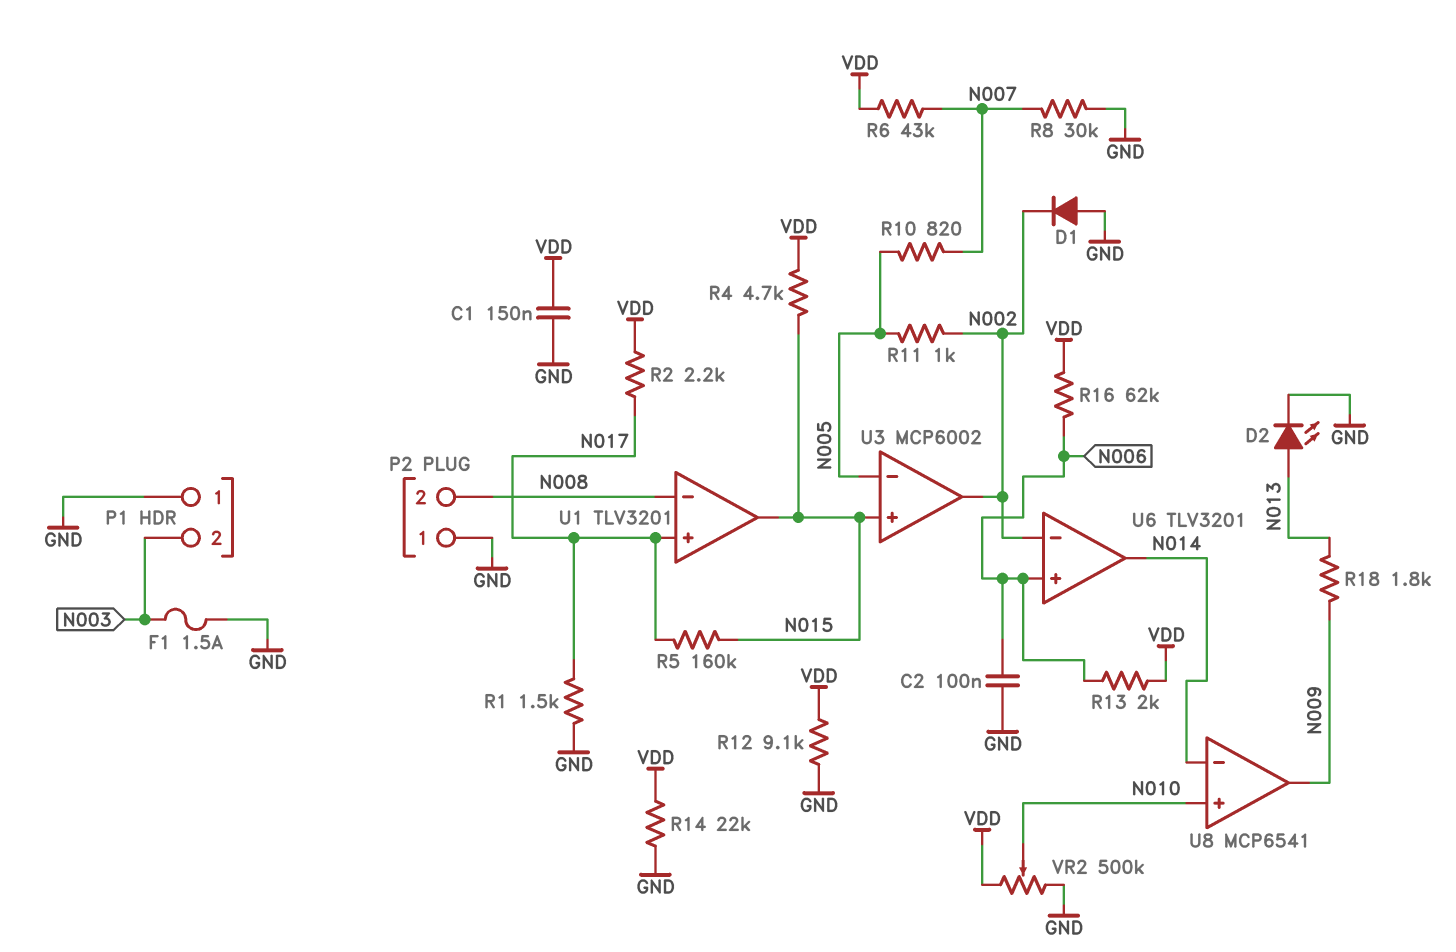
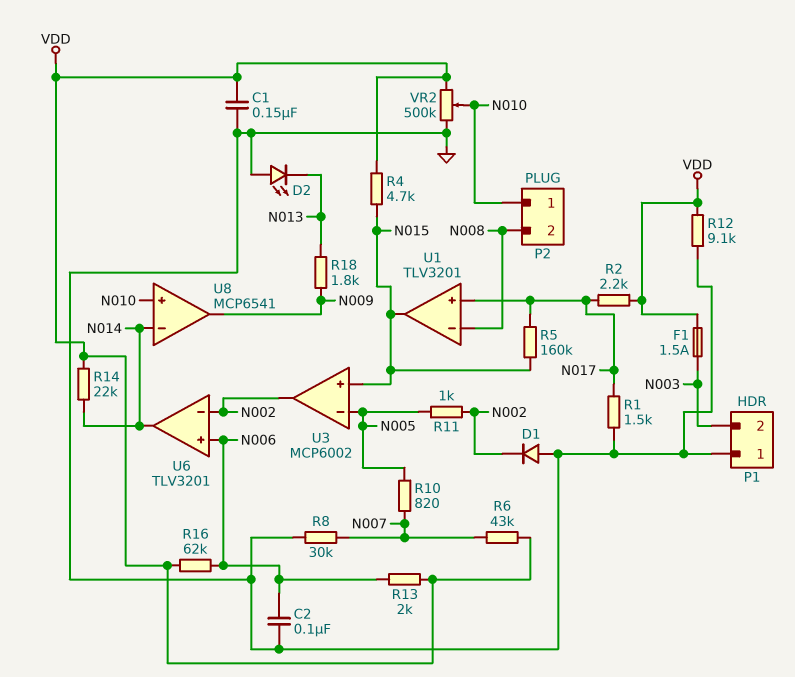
D2: LED (A N013, K GND) -> LED (A GND, K N013)
F1: 1.5A (GND, N003) -> 1.5A (N003, VDD)
P2 pin 1: GND -> N010
R14: 22k (GND, VDD) -> 22k (N014, VDD)

